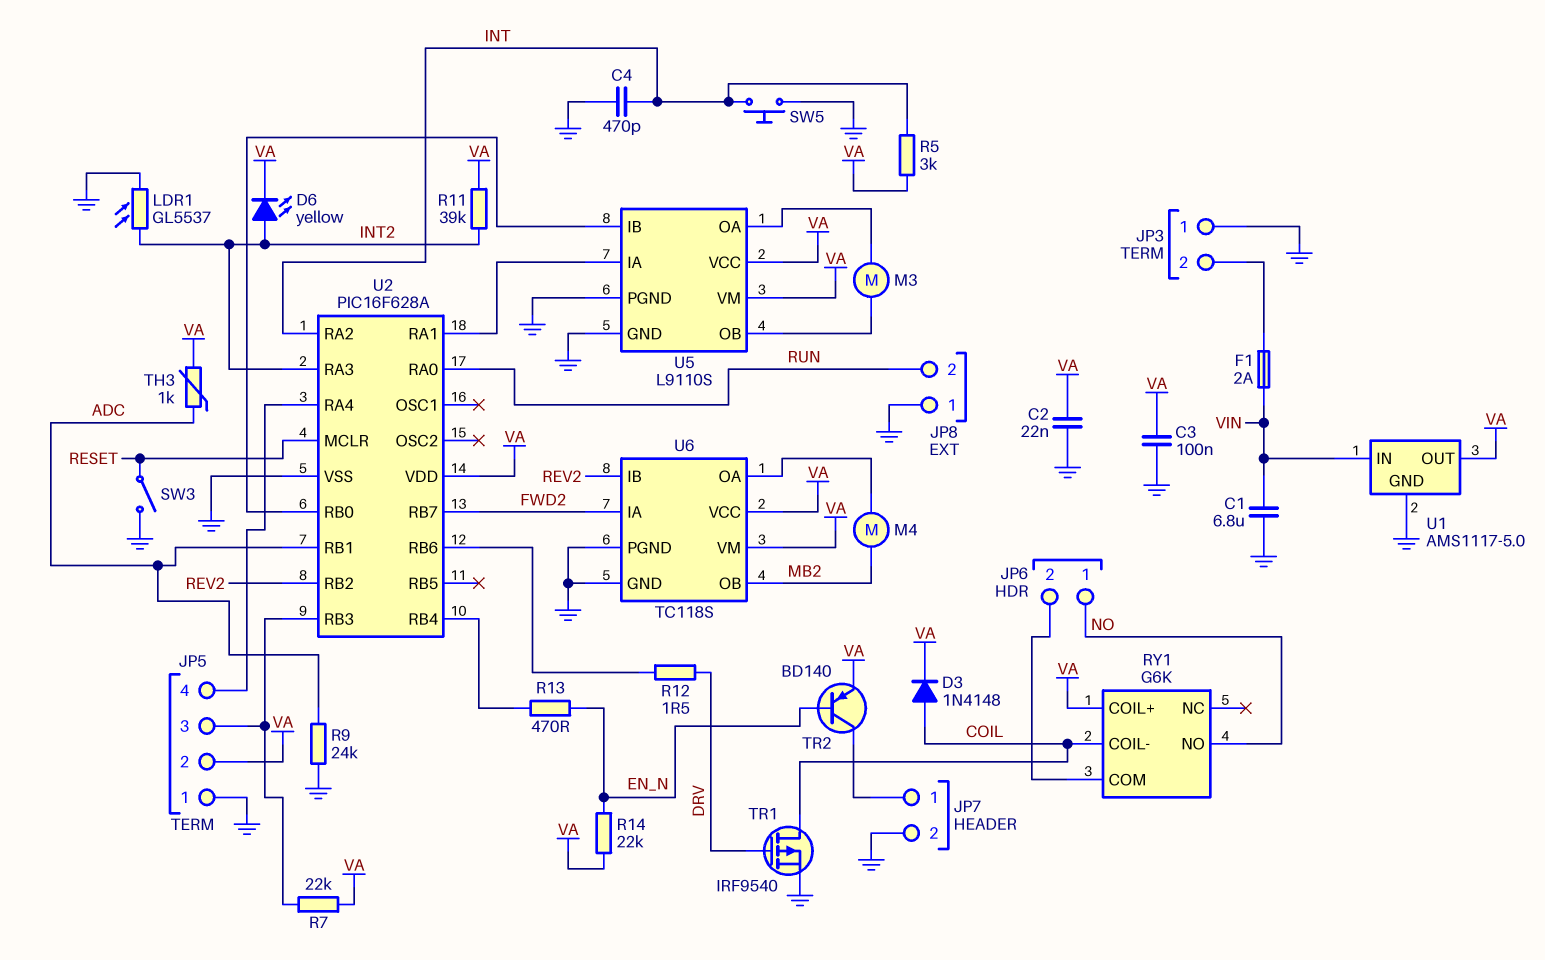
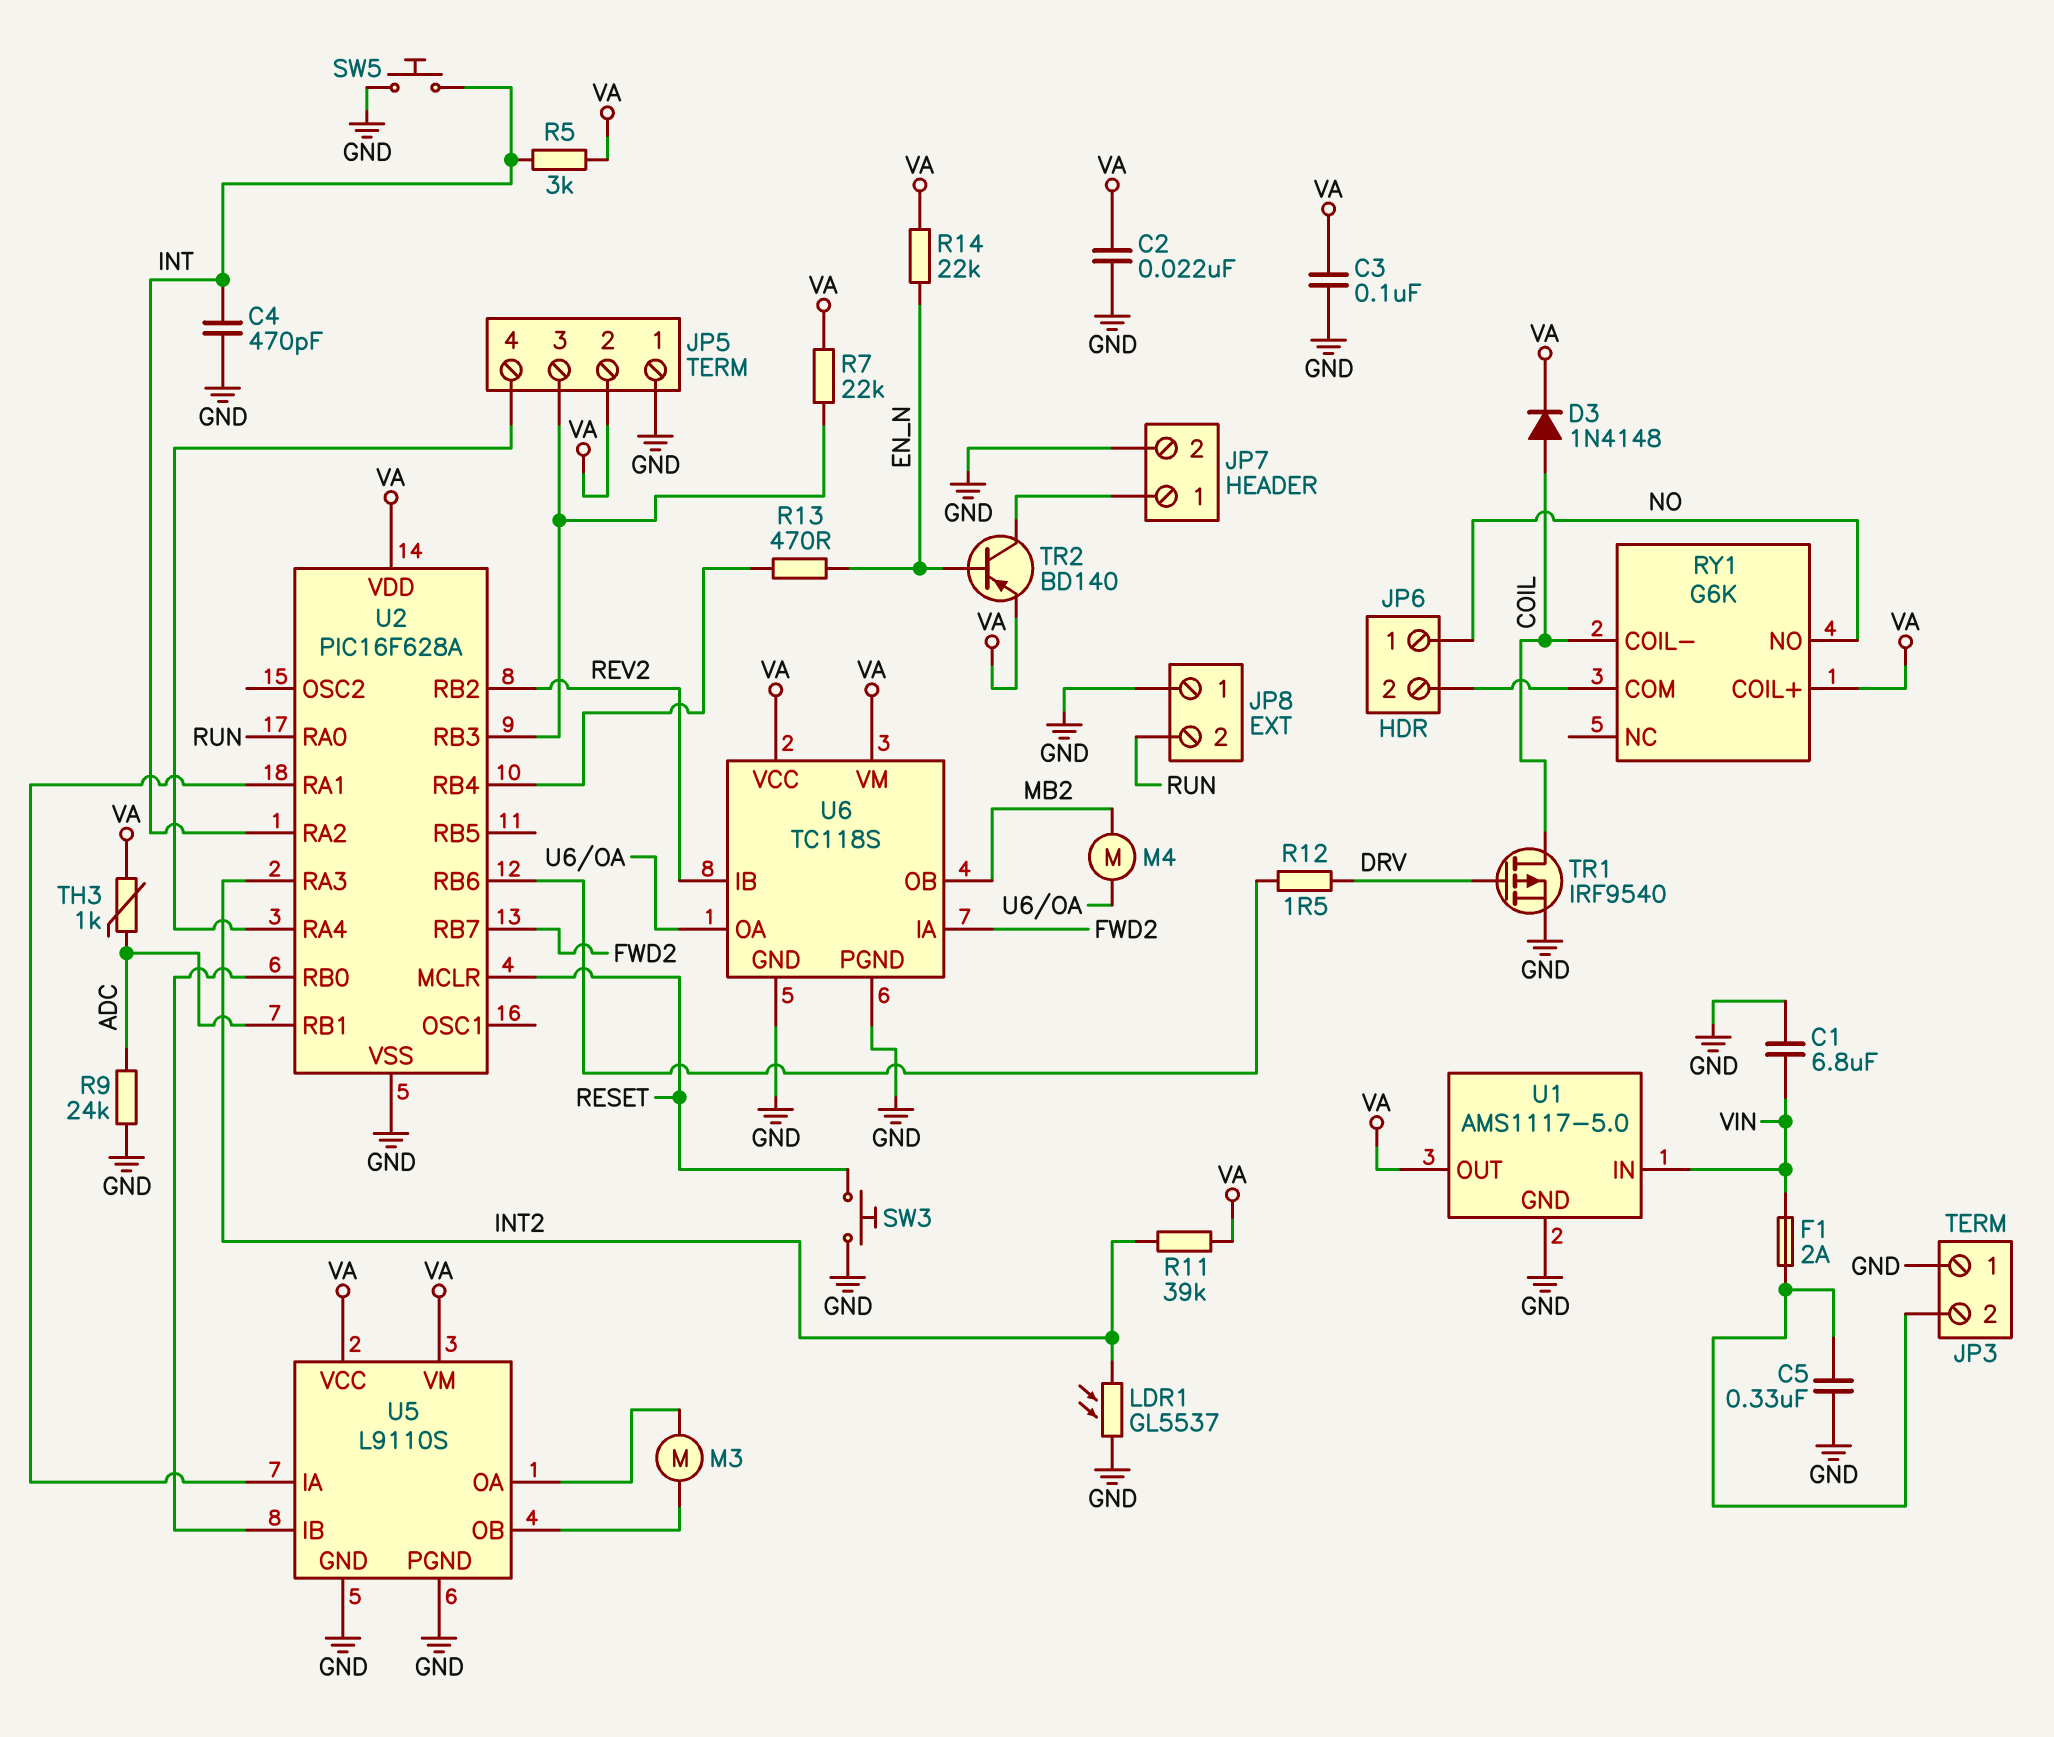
C5: none -> 330nF (GND, JP3/2)
D6: LED yellow (A INT2, K VA) -> none
SW3: switch (GND, RESET) -> button (GND, RESET)

